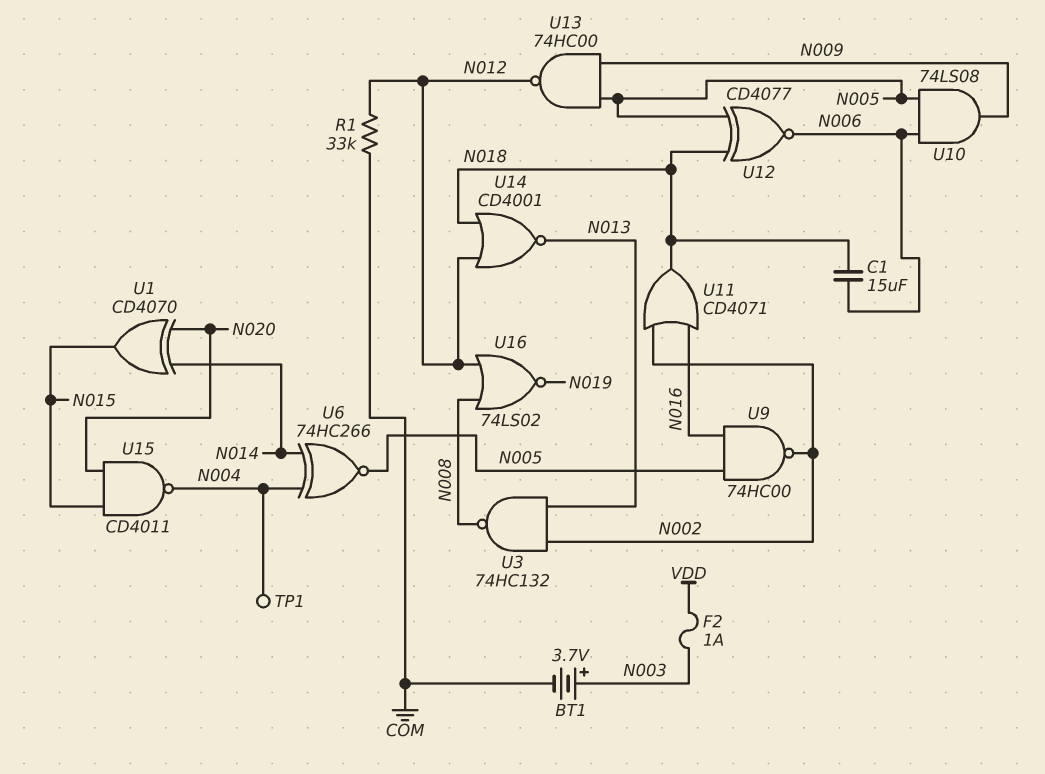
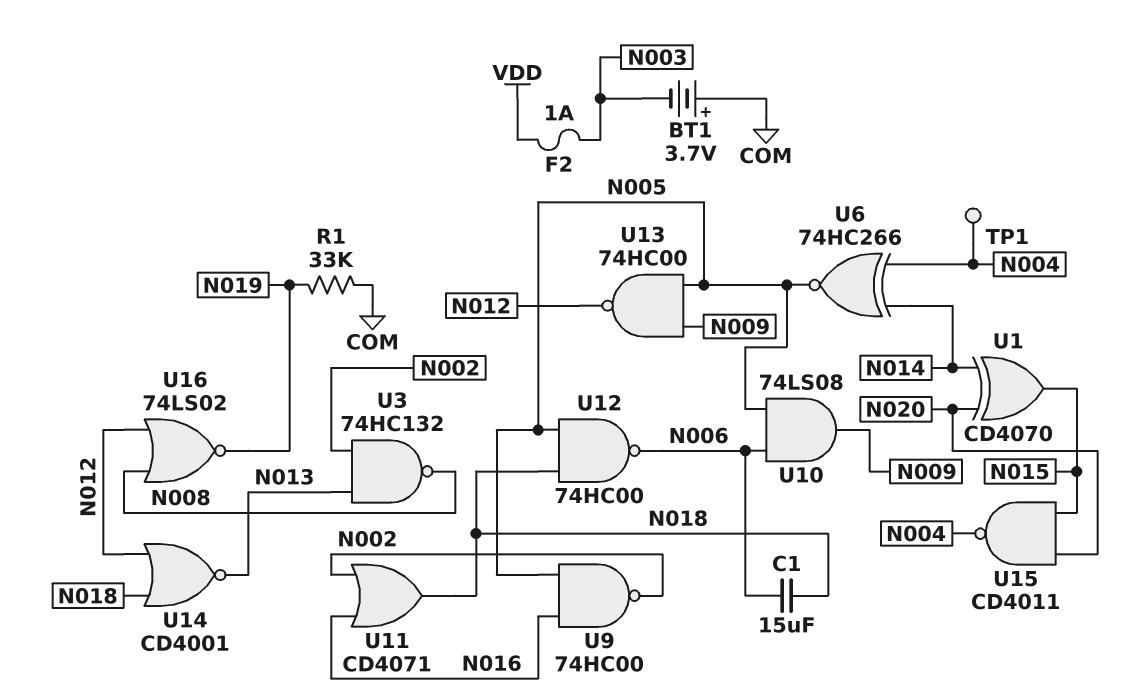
BT1: 3.7V (plus N003, minus COM) -> 3.7V (plus COM, minus N003)
R1: 33k (COM, N012) -> 33k (COM, N019)
U12: XNOR CD4077 (in N005, in N018, out N006) -> NAND 74HC00 (in N005, in N018, out N006)

